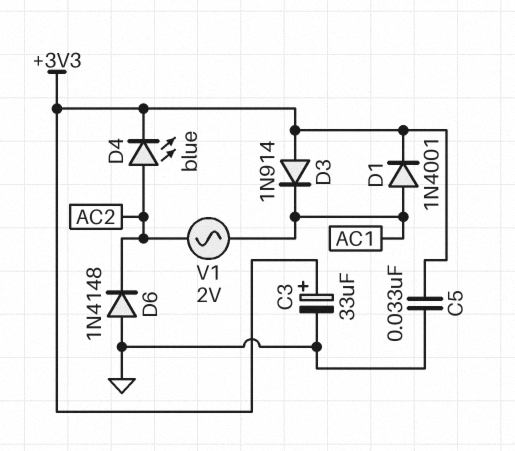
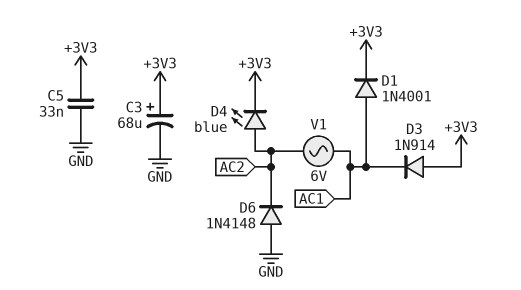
C3: 33uF (plus +3V3, minus GND) -> 68uF (plus +3V3, minus GND)
V1: AC 2V (AC1, AC2) -> AC 6V (AC1, AC2)

